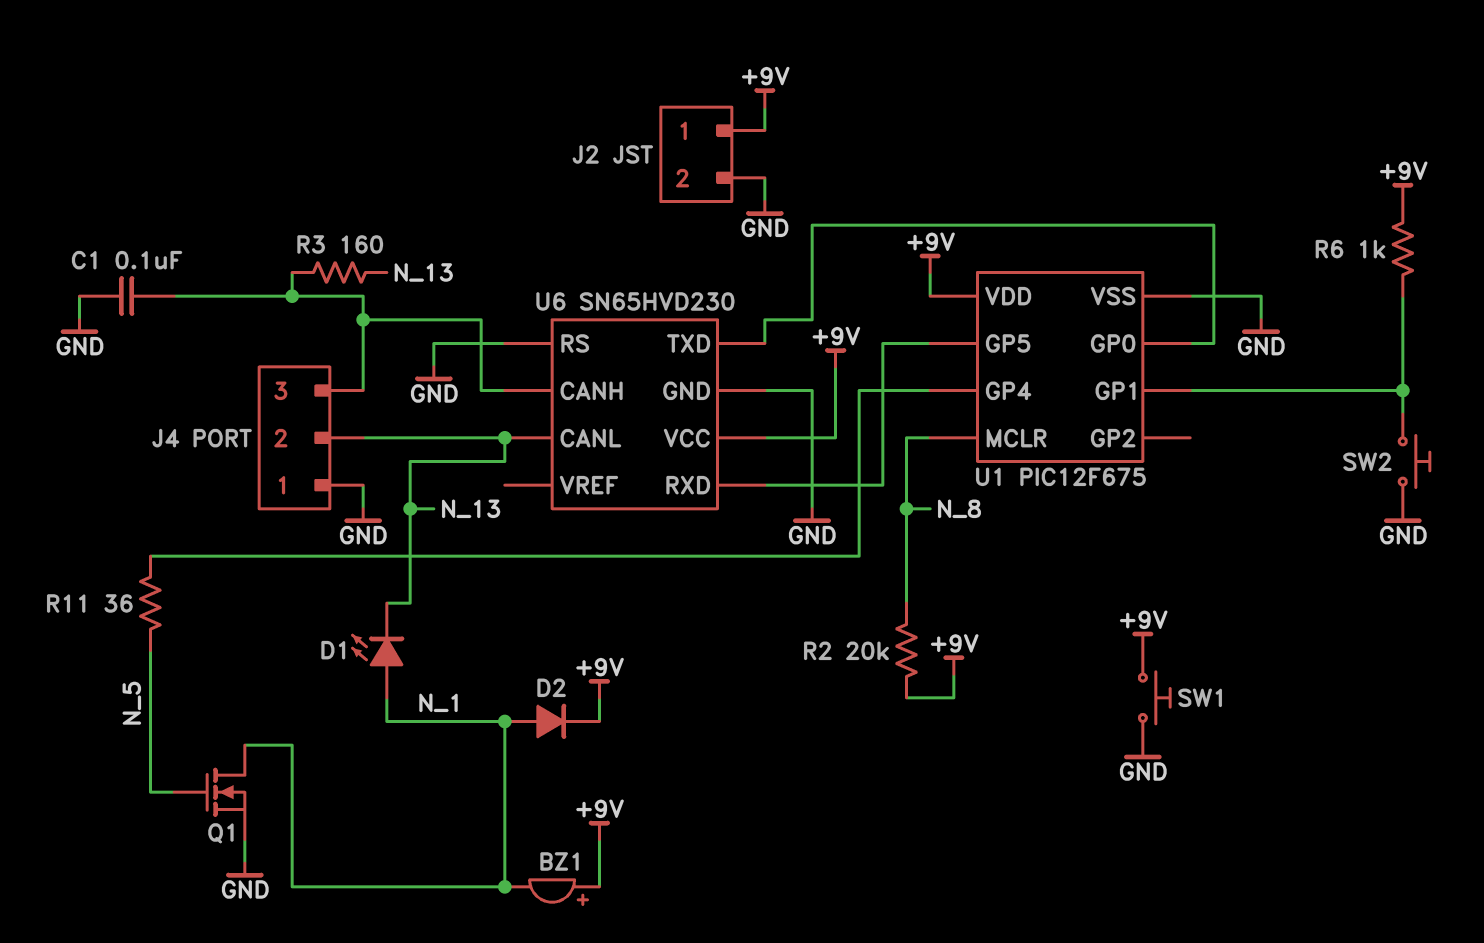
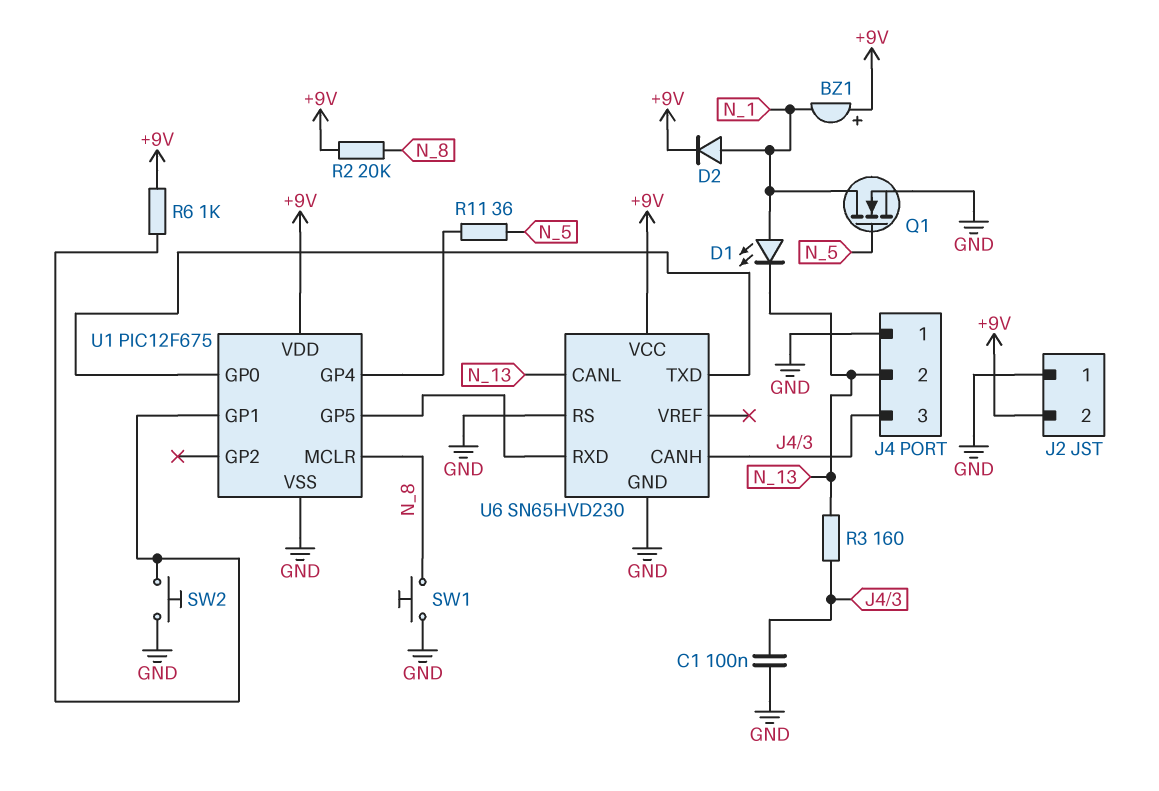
J2 pin 1: +9V -> GND
J2 pin 2: GND -> +9V
SW1: button (+9V, GND) -> button (GND, N_8)

